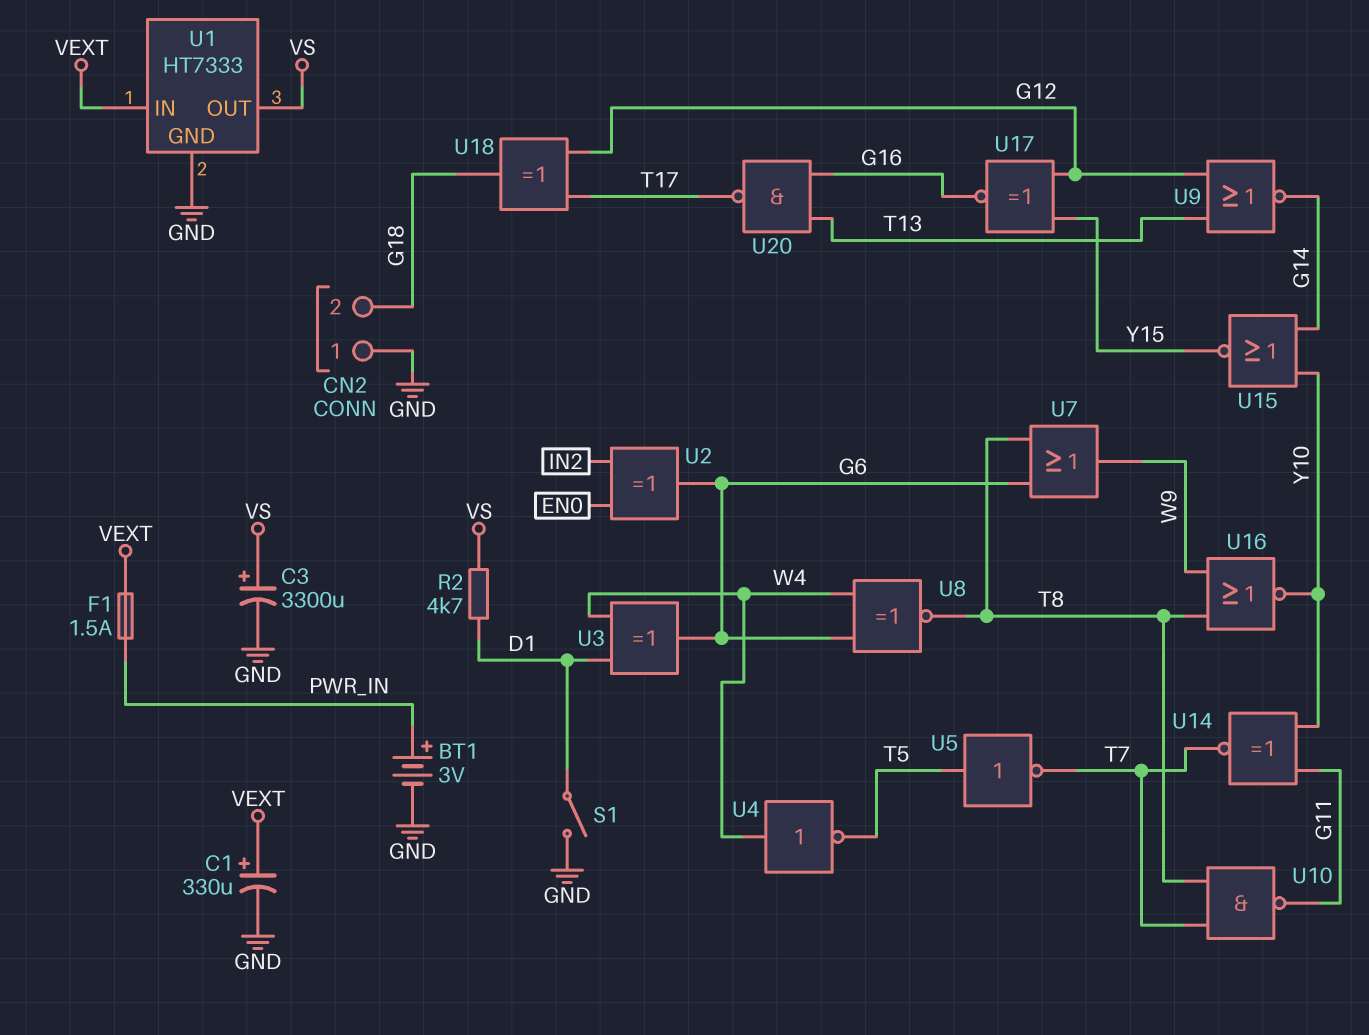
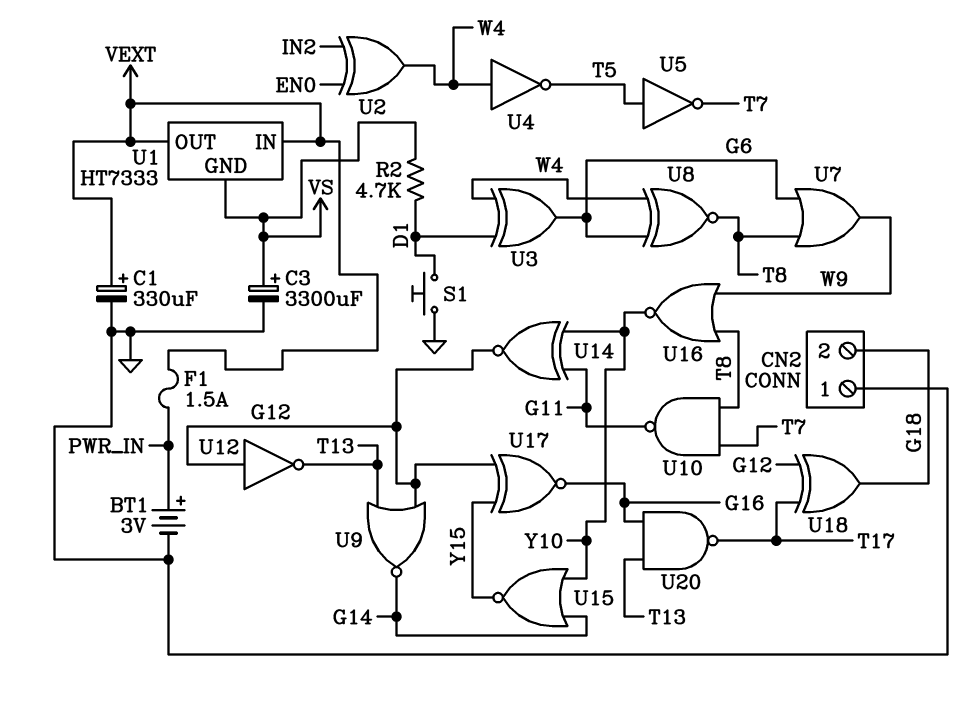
S1: switch (D1, GND) -> button (D1, GND)
U1 pin GND: GND -> VS
U1 pin OUT: VS -> VEXT
U2: XOR (in EN0, in IN2, out G6) -> XOR (in EN0, in IN2, out W4)
U12: none -> NOT (in G12, out T13)
U14: XNOR (in G11, in Y10, out T7) -> XNOR (in G11, in Y10, out G12)

